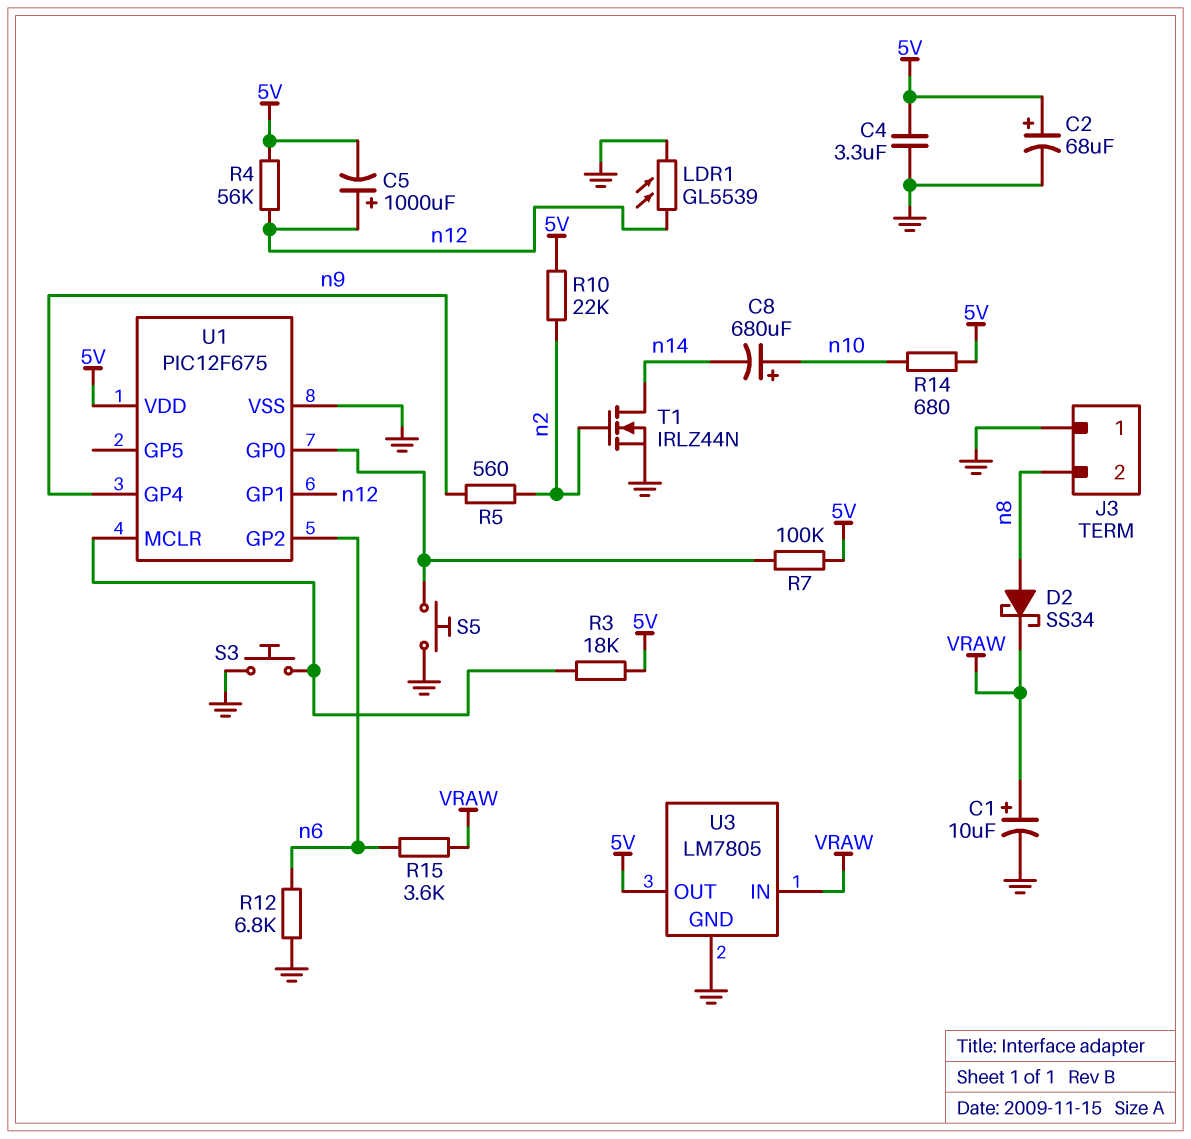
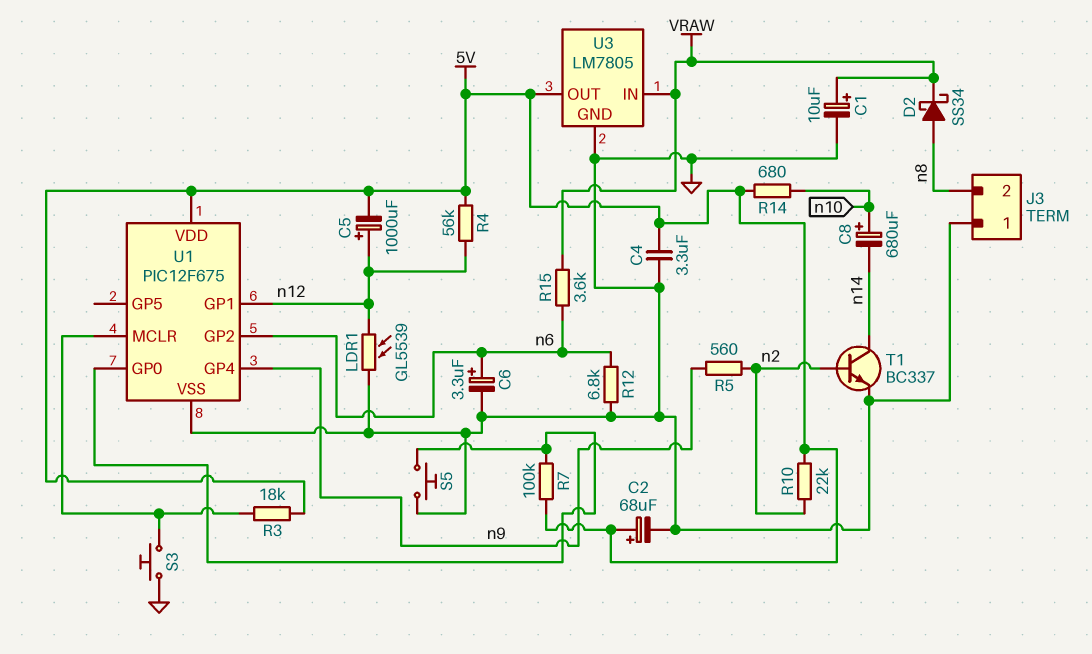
C6: none -> 3.3uF (plus n6, minus GND)
T1: NMOS IRLZ44N (G n2, D n14, S GND) -> NPN BC337 (B n2, C n14, E GND)

